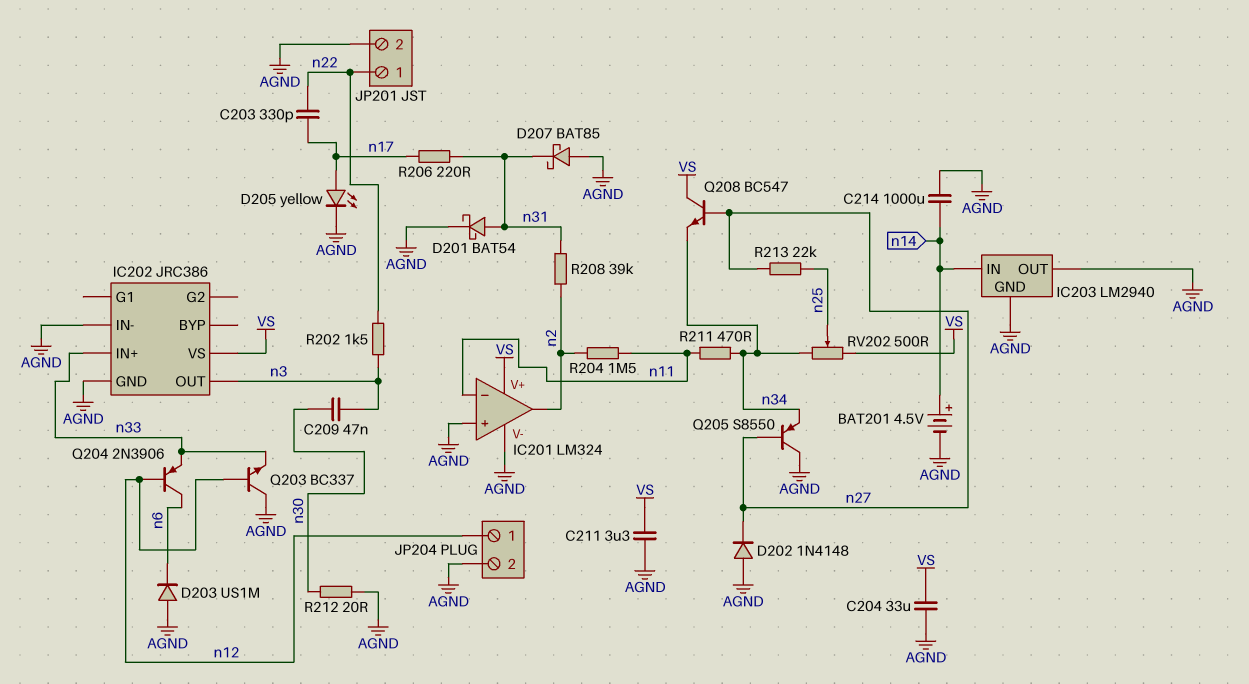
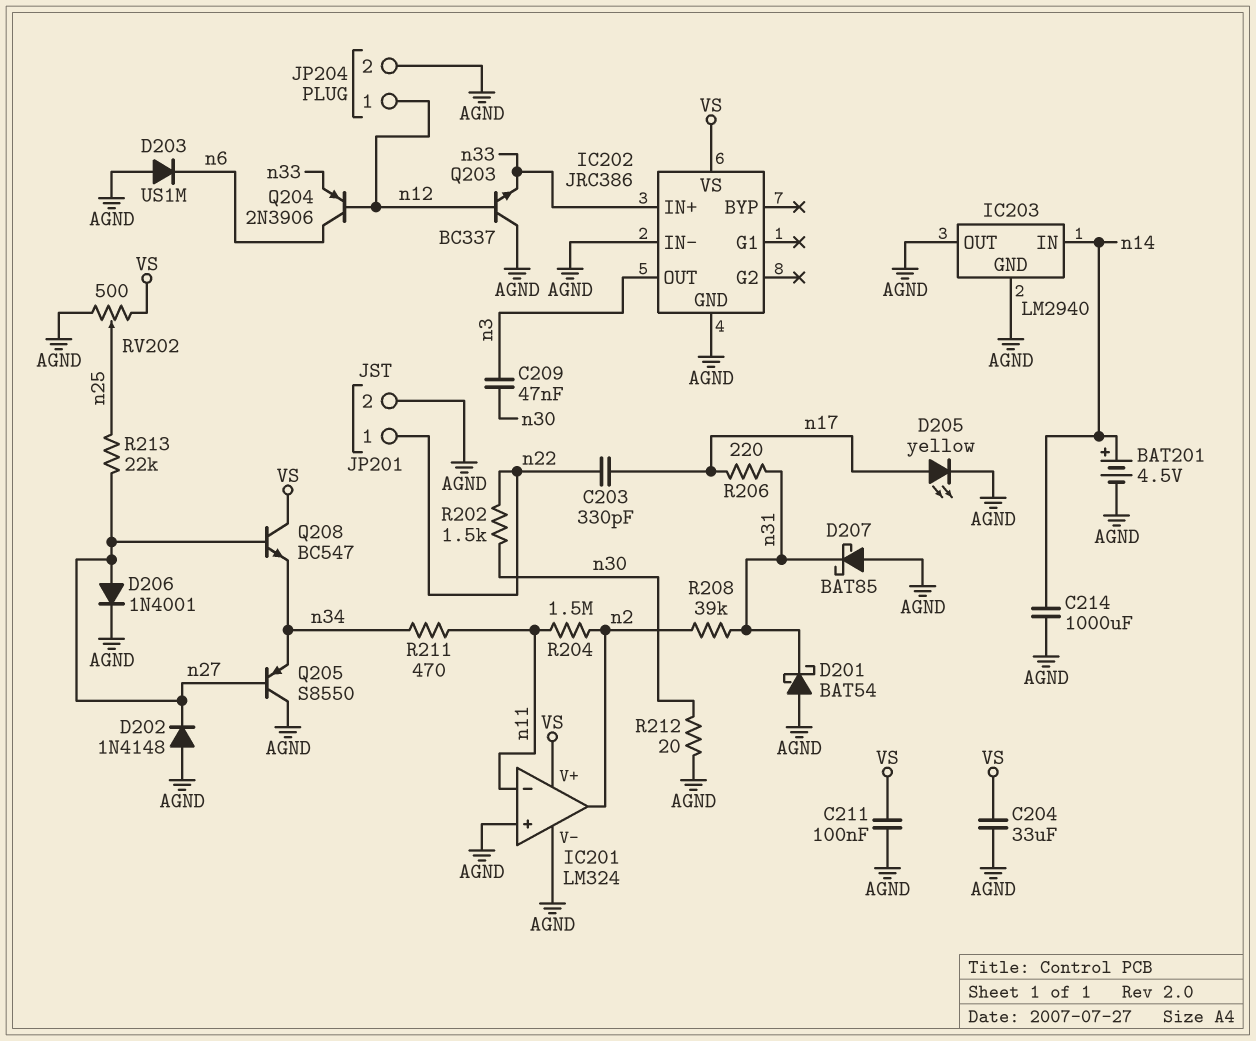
C211: 3.3uF (AGND, VS) -> 100nF (AGND, VS)
D201: schottky BAT54 (A n31, K AGND) -> schottky BAT54 (A AGND, K n31)
D206: none -> diode 1N4001 (A n27, K AGND)
R202: 1.5k (n3, n22) -> 1.5k (n22, n30)
RV202: 500 (VS, n34, wiper n25) -> 500 (AGND, VS, wiper n25)

